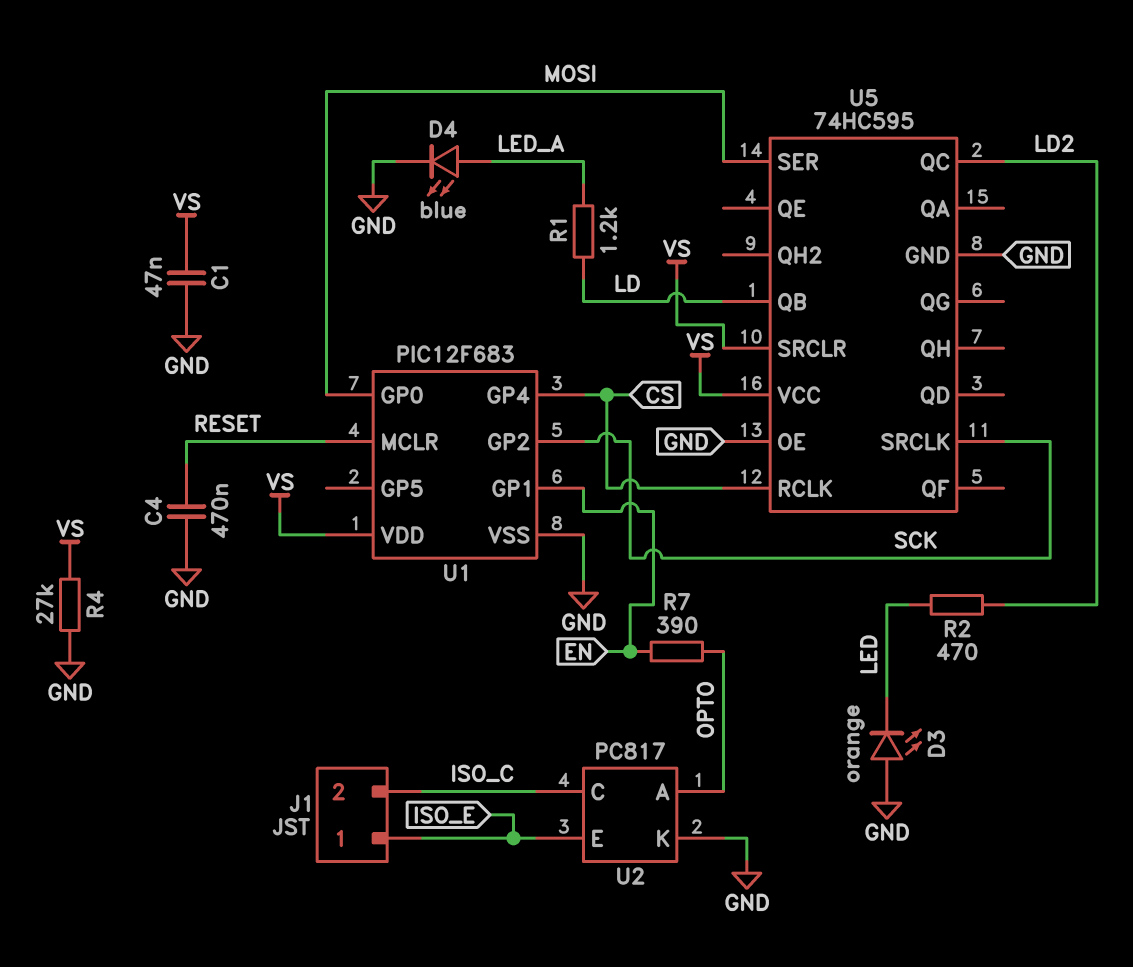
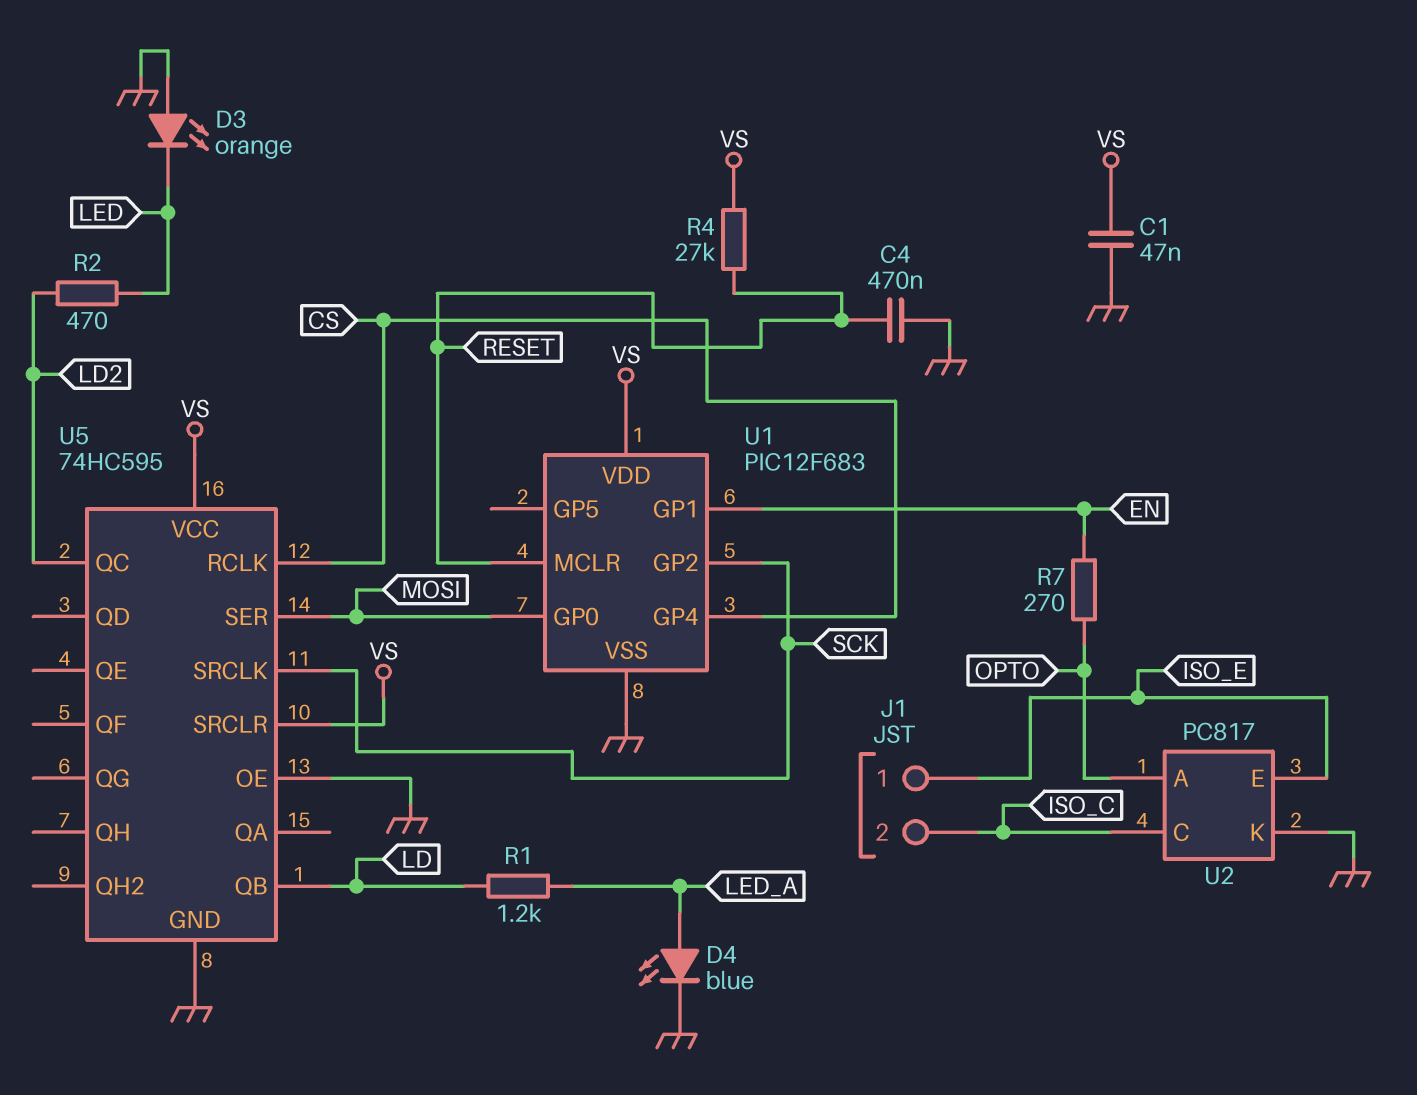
R4: 27k (GND, VS) -> 27k (RESET, VS)
R7: 390 (EN, OPTO) -> 270 (EN, OPTO)

